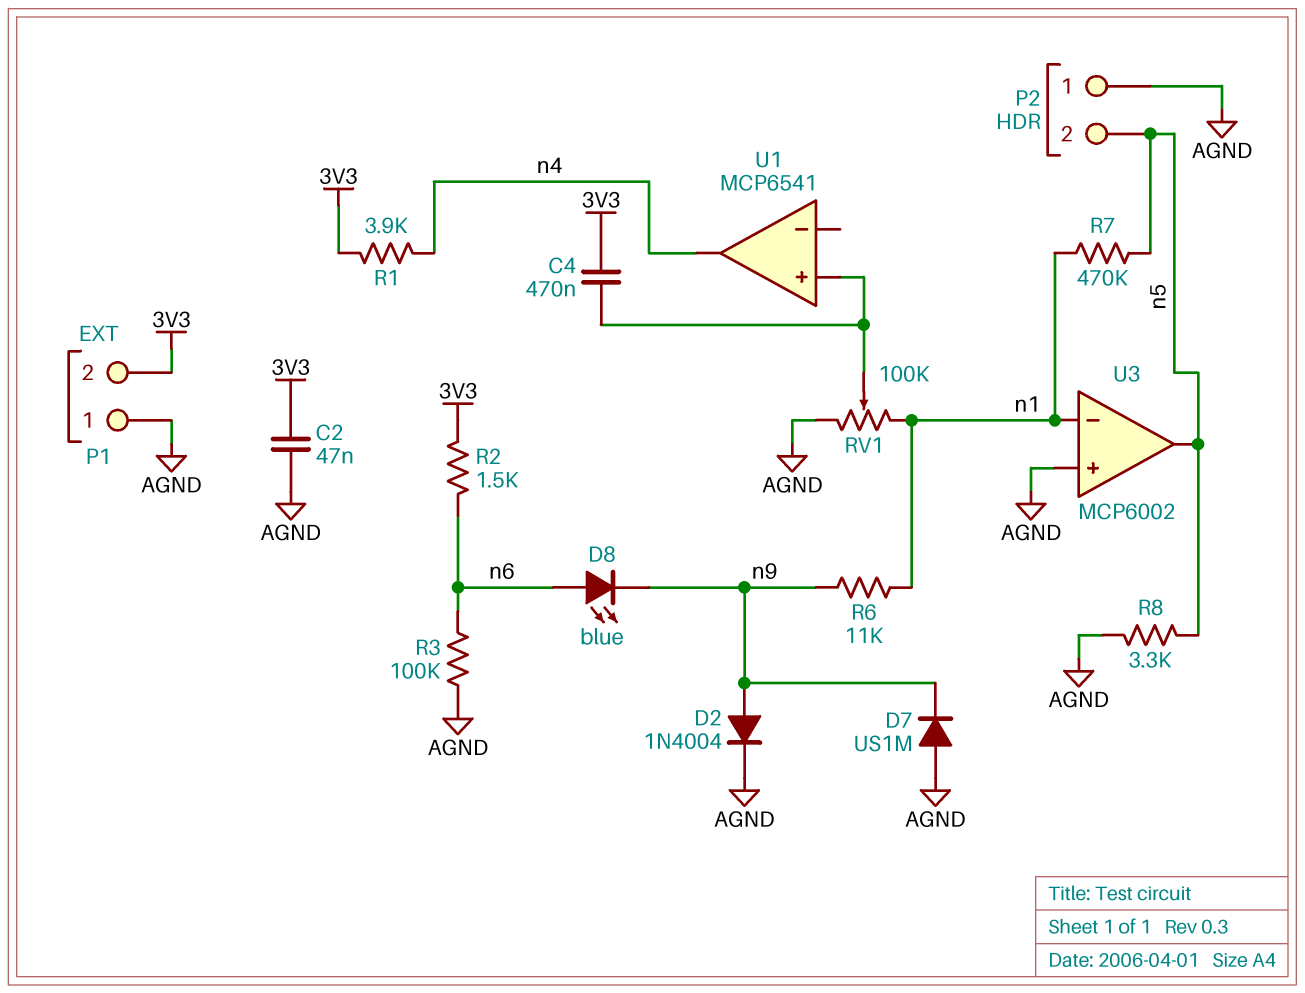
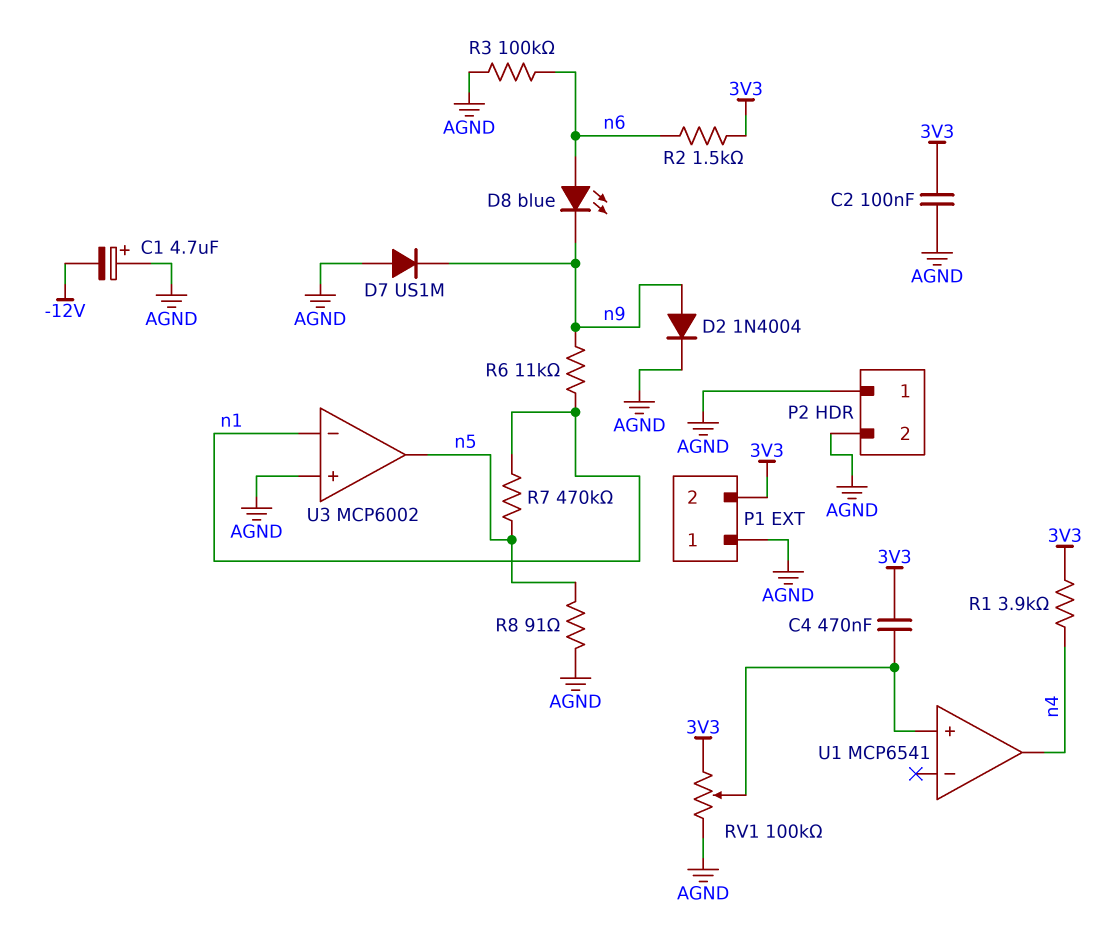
C1: none -> 4.7uF (plus AGND, minus -12V)
C2: 47nF (3V3, AGND) -> 100nF (3V3, AGND)
P2 pin 2: n5 -> AGND
R8: 3.3k (AGND, n5) -> 91 (AGND, n5)
RV1: 100k (AGND, n1, wiper U1/in+) -> 100k (3V3, AGND, wiper U1/in+)

